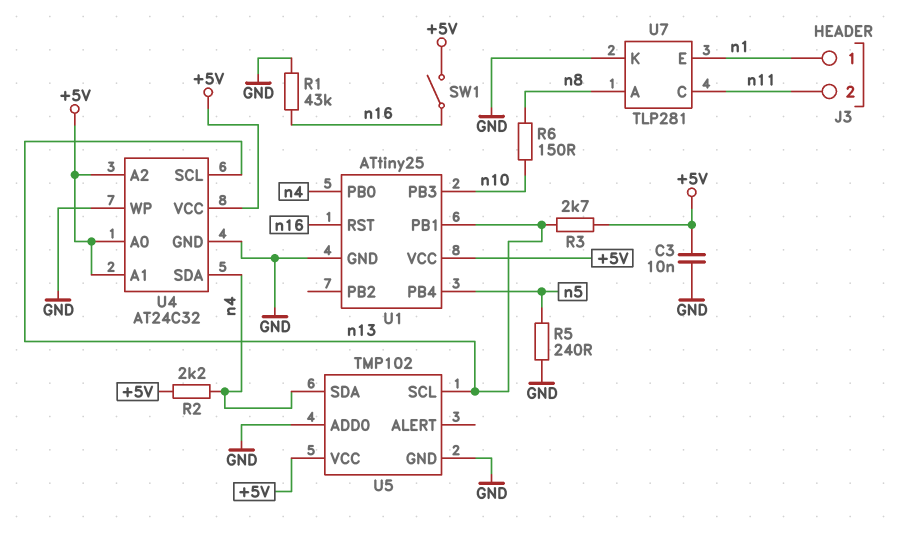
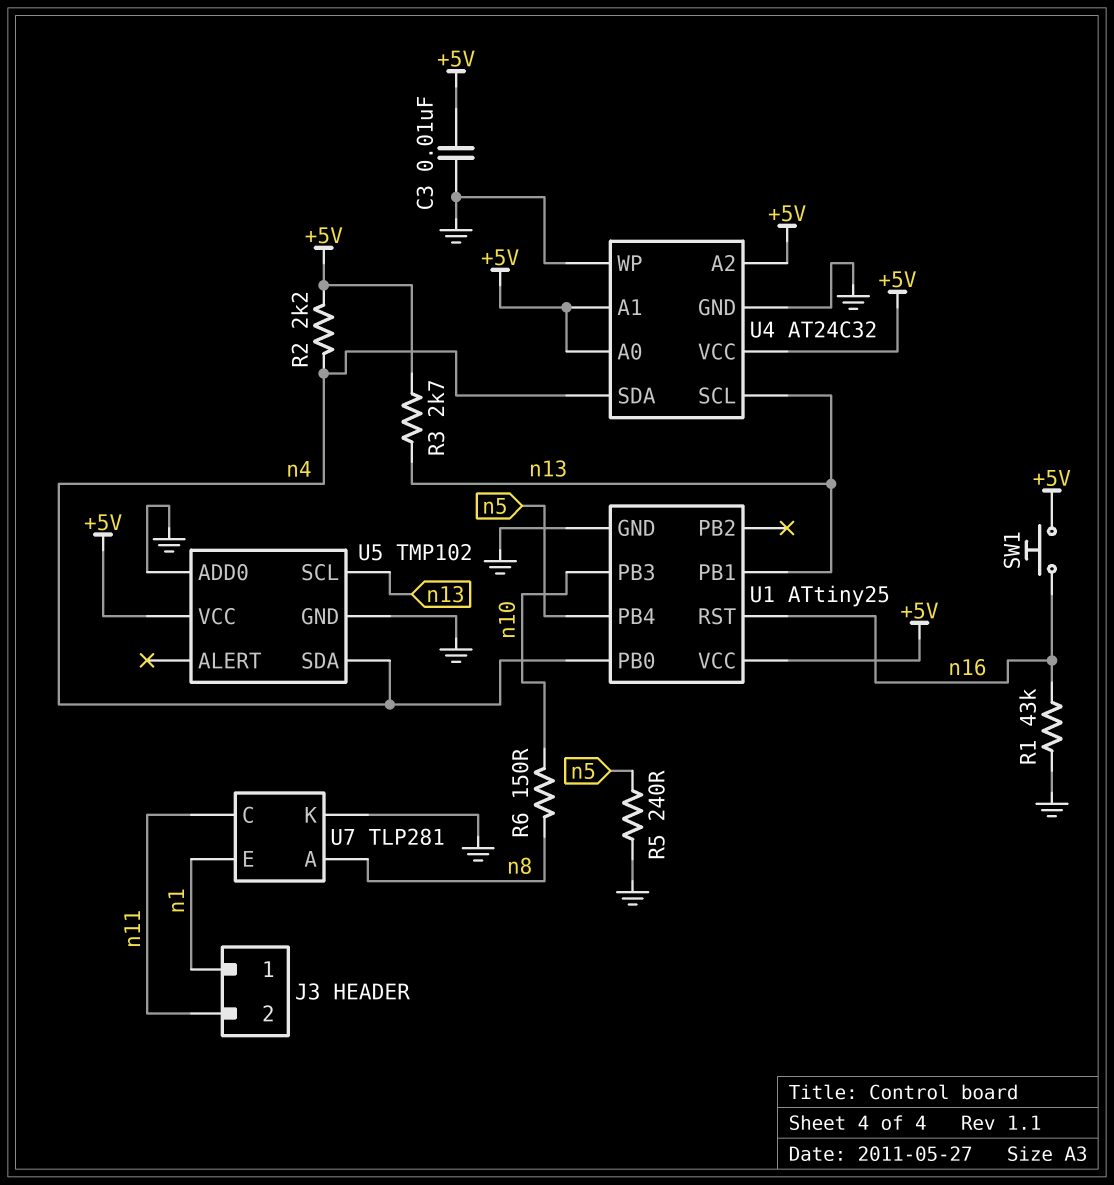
SW1: switch (+5V, n16) -> button (+5V, n16)

